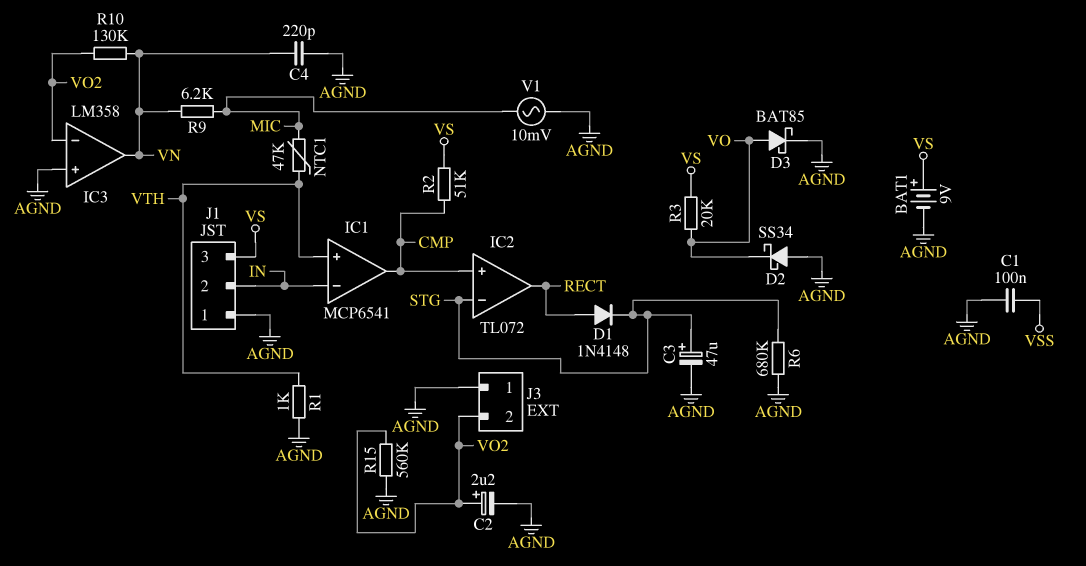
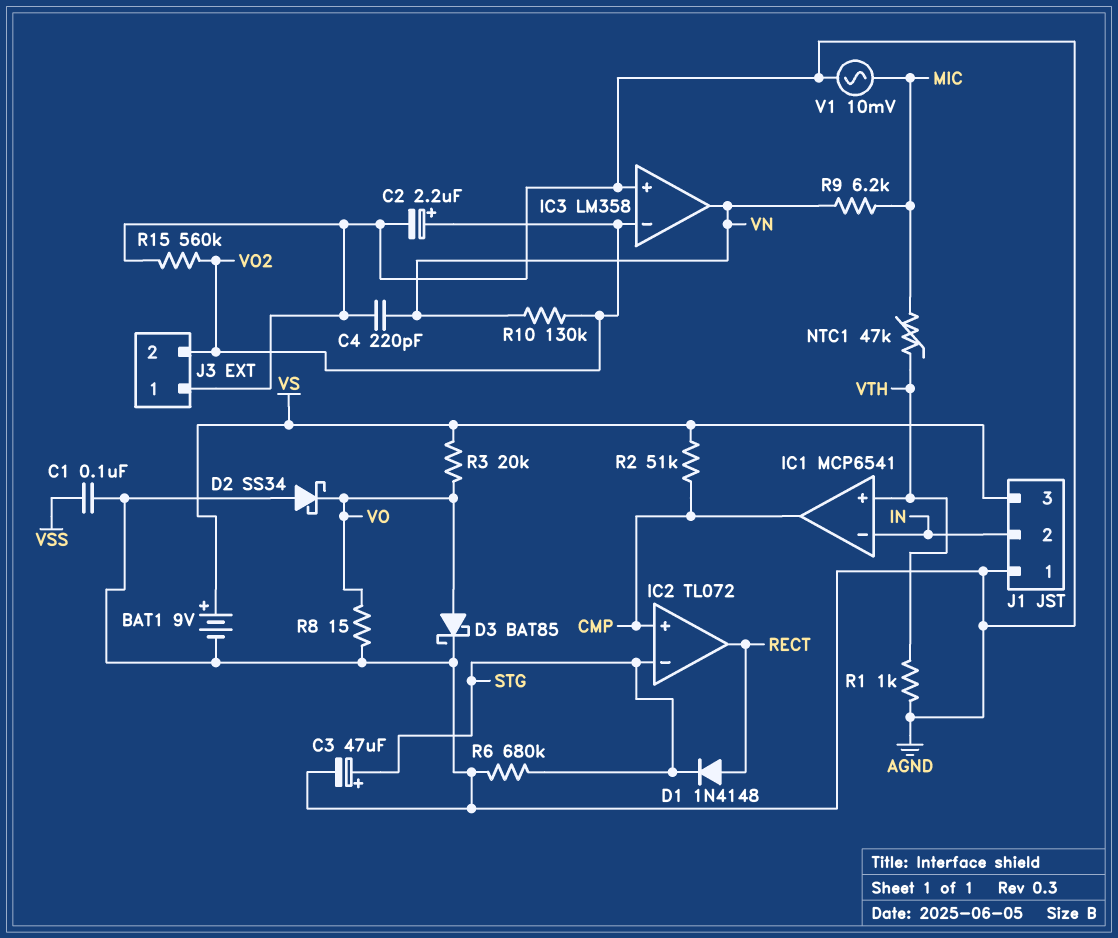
R8: none -> 15 (AGND, VO)

